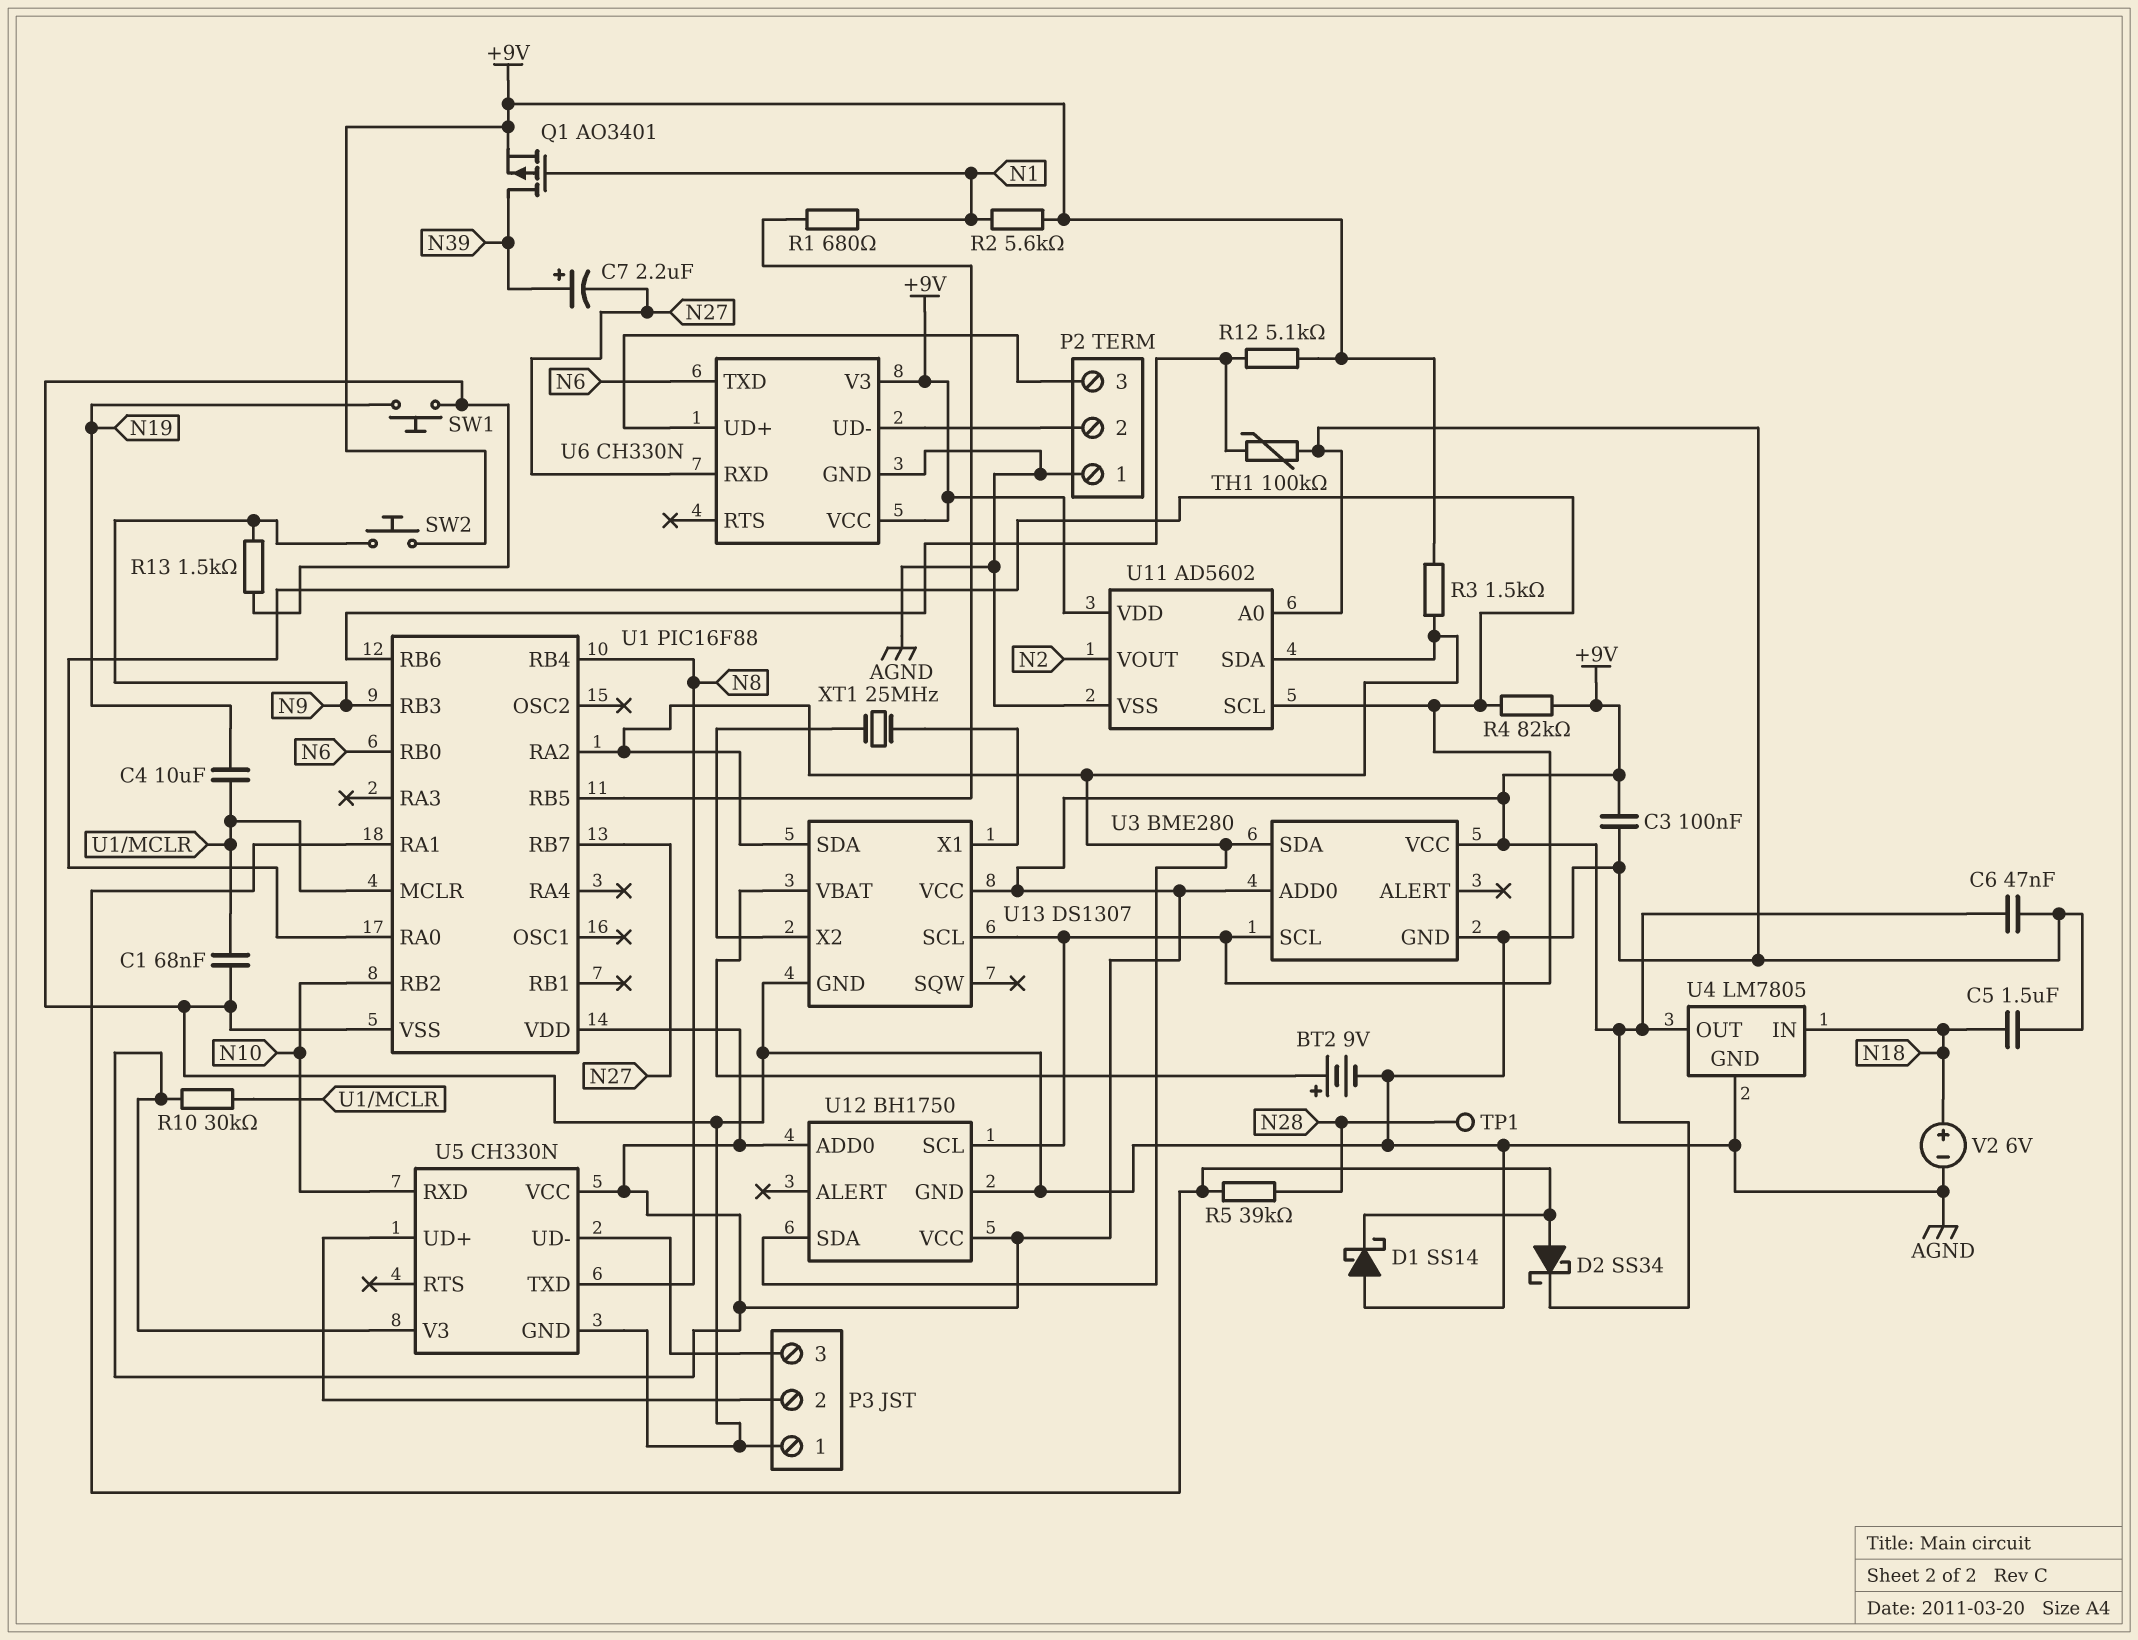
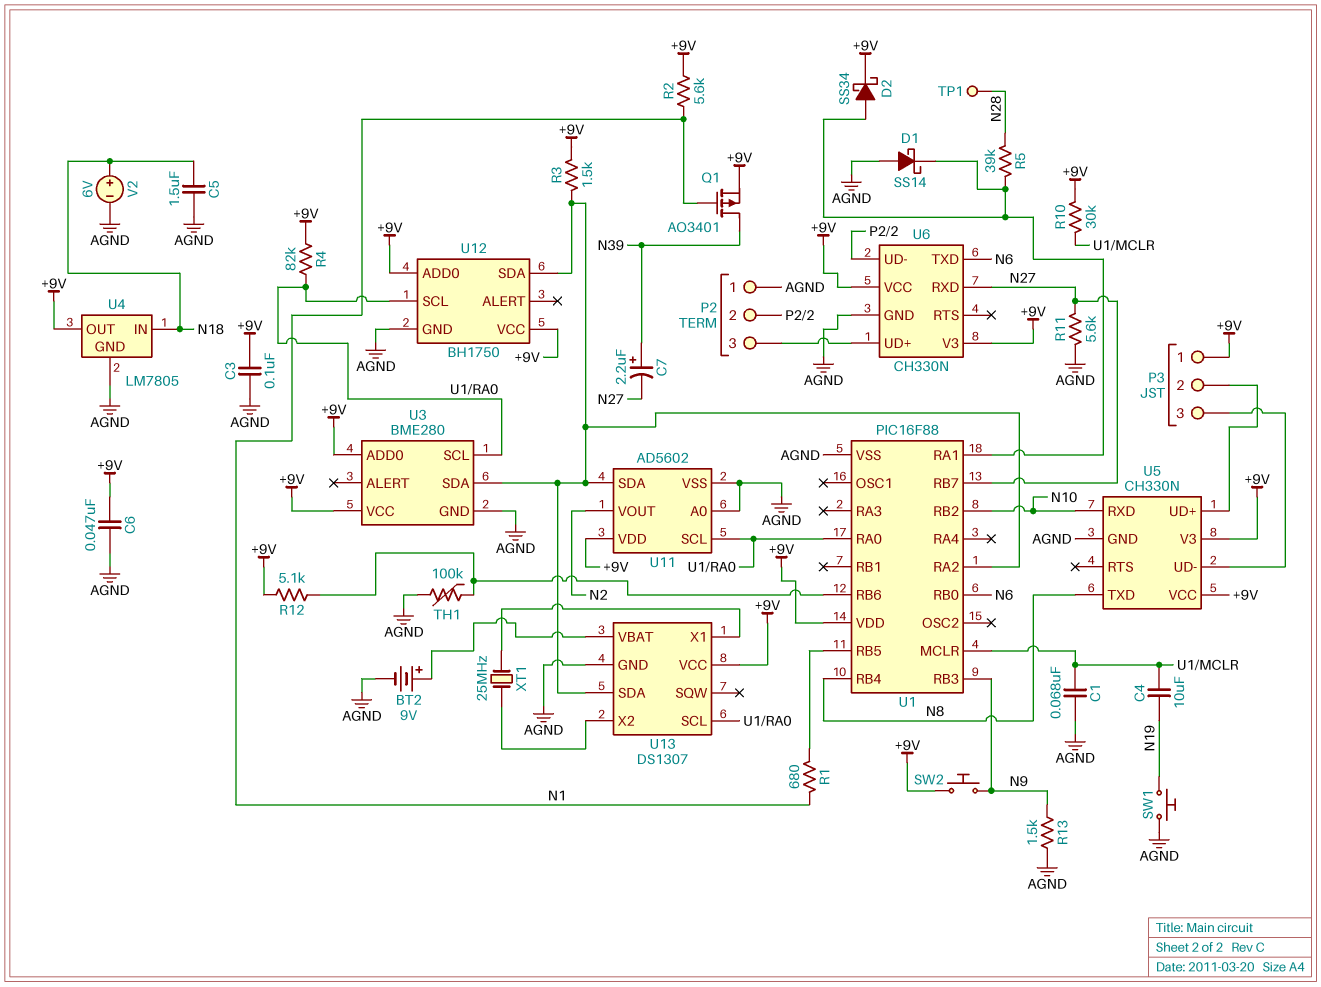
P3 pin 1: AGND -> +9V
R11: none -> 5.6k (AGND, N27)

